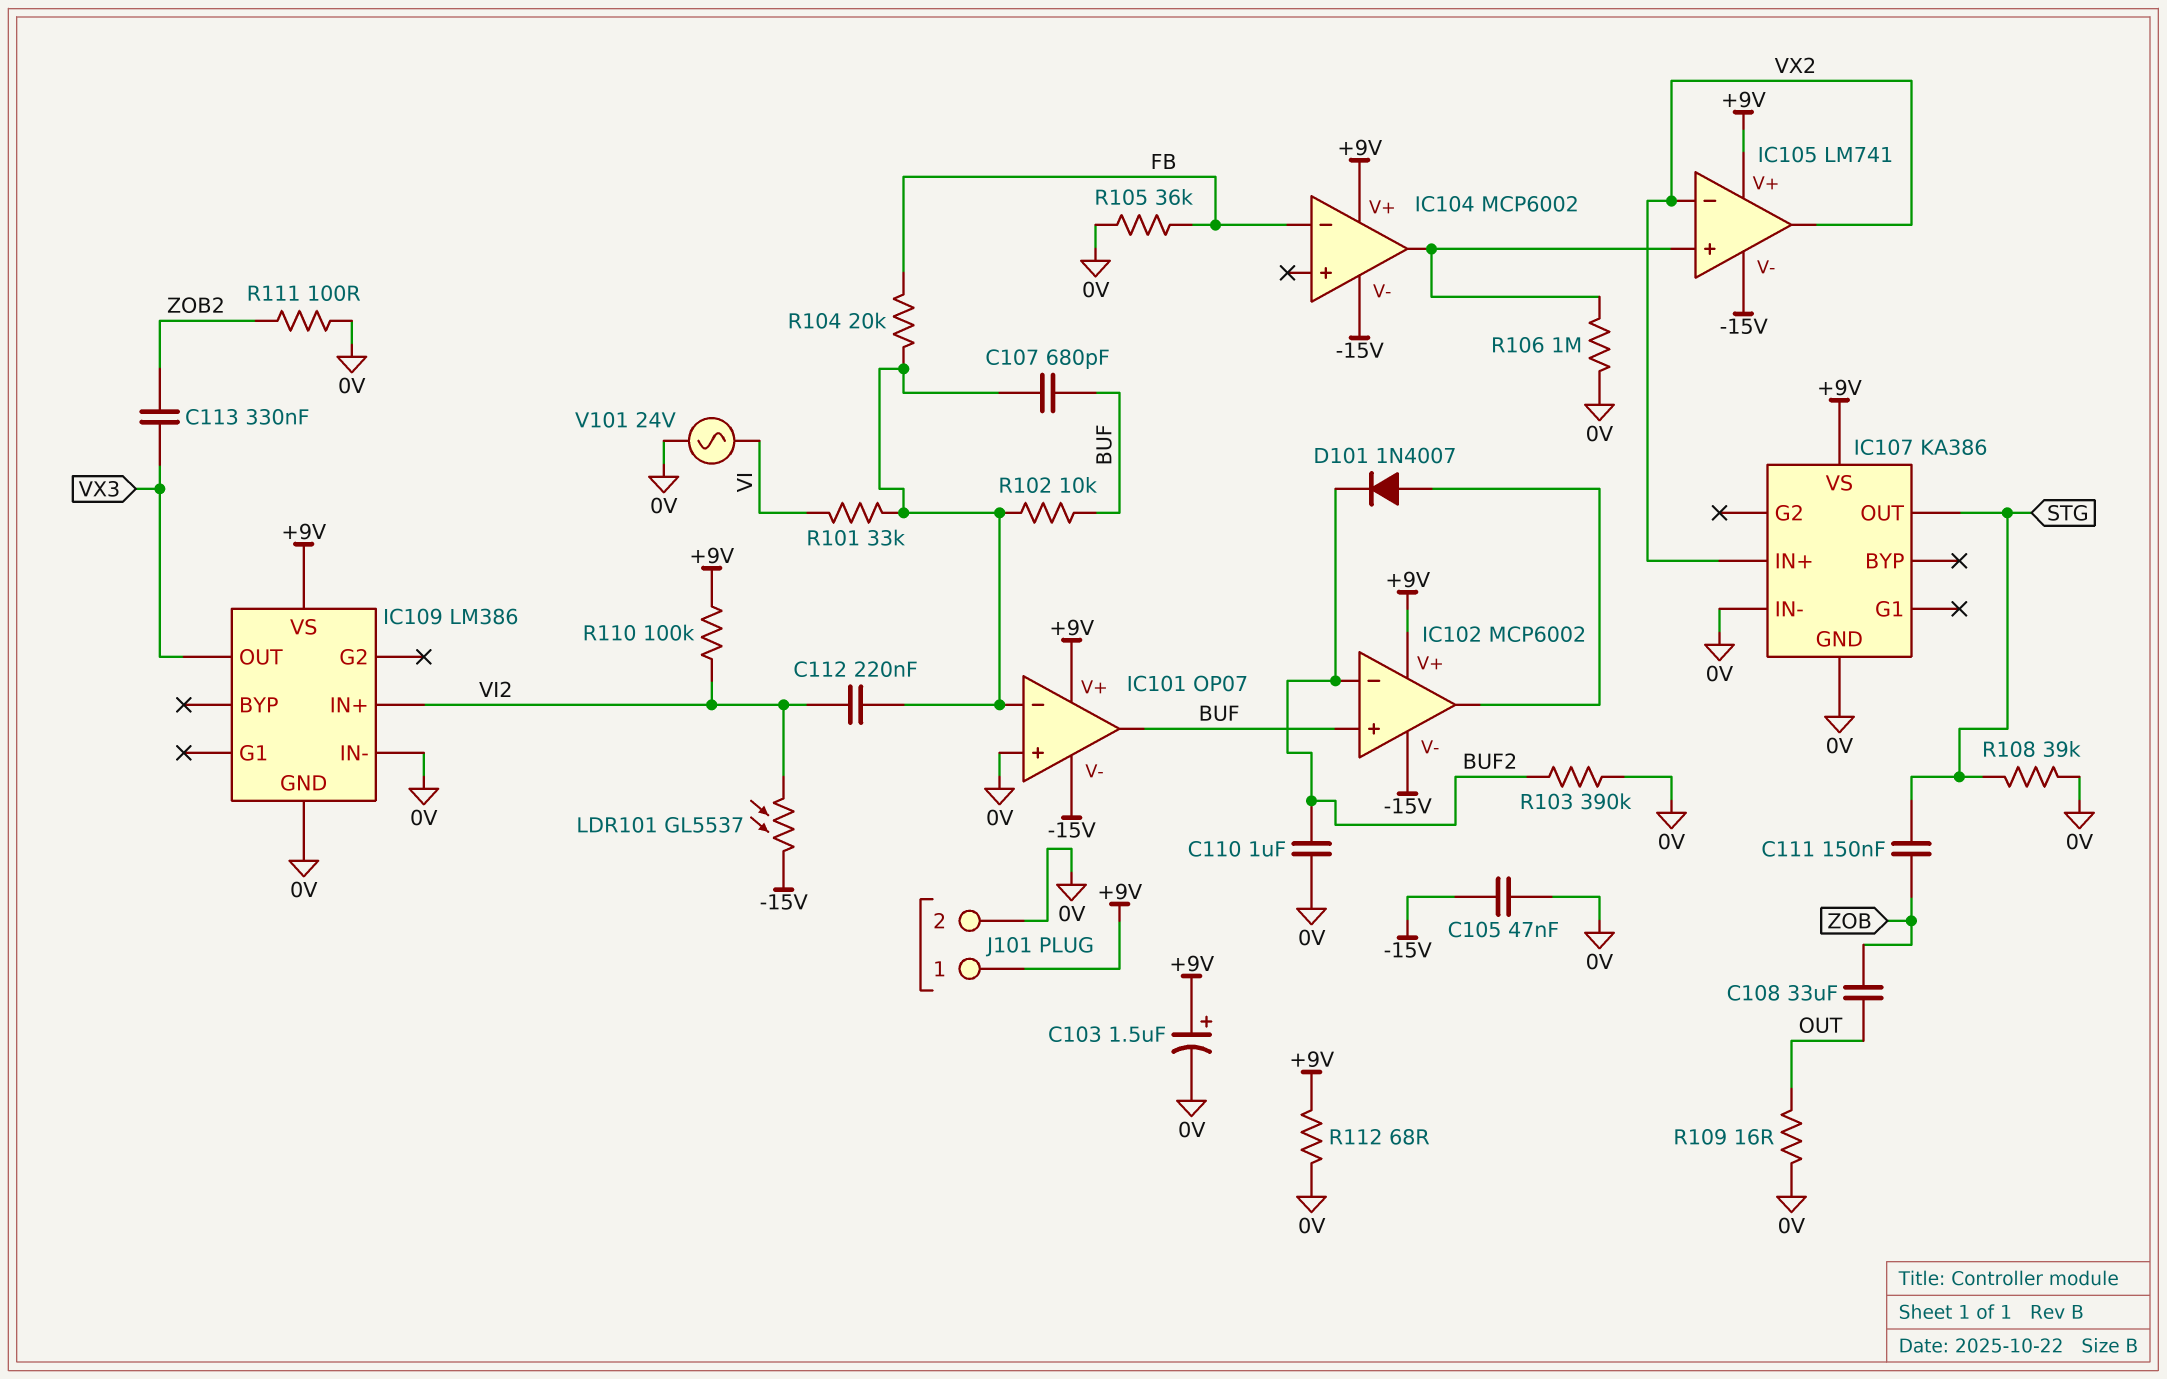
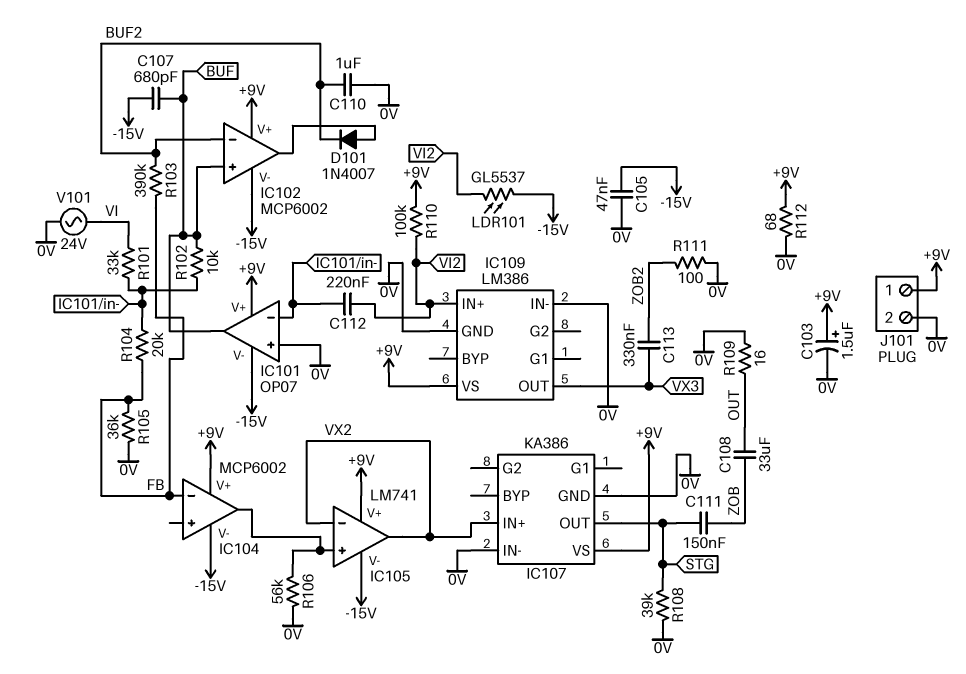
C107: 680pF (BUF, IC101/in-) -> 680pF (-15V, BUF)
R103: 390k (0V, BUF2) -> 390k (BUF2, FB)
R106: 1M (0V, IC104/out) -> 56k (0V, IC104/out)

